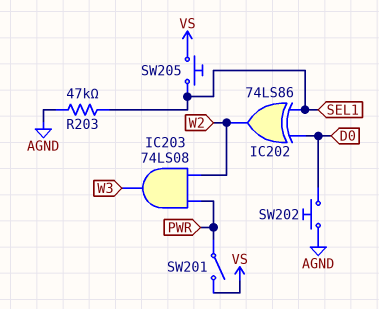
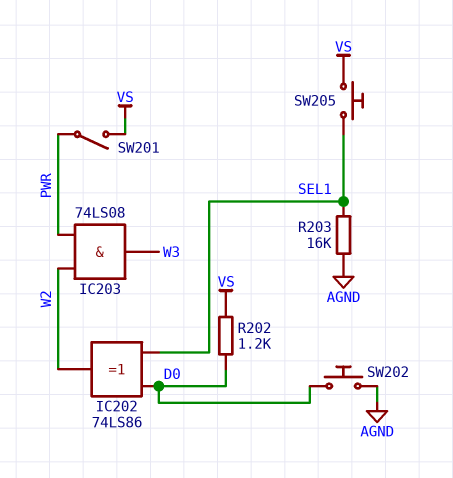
R202: none -> 1.2k (D0, VS)
R203: 47k (AGND, SEL1) -> 16k (AGND, SEL1)

